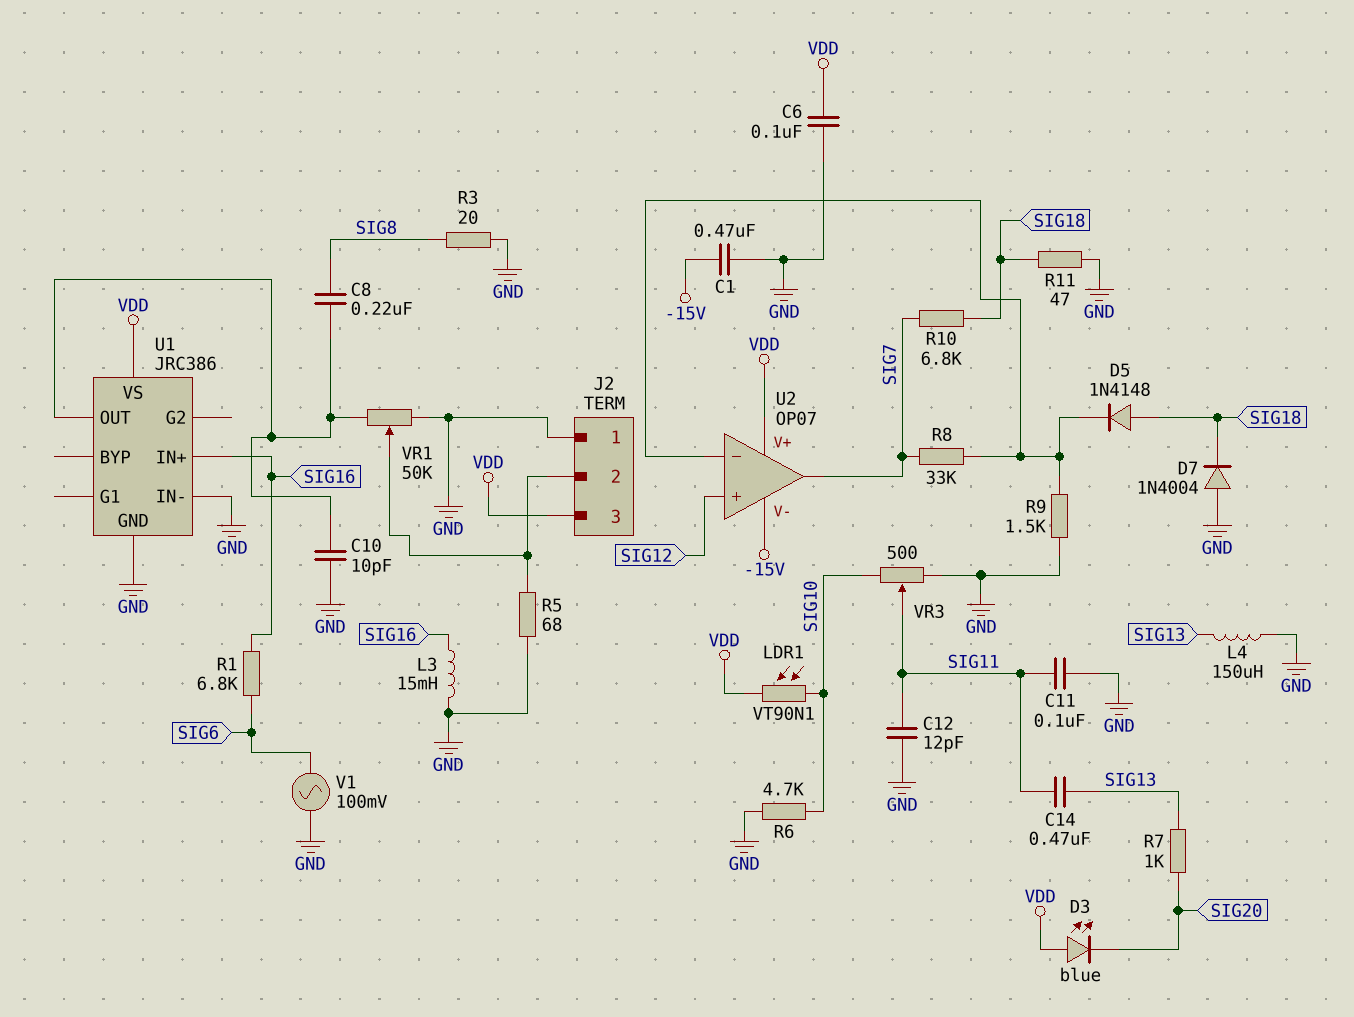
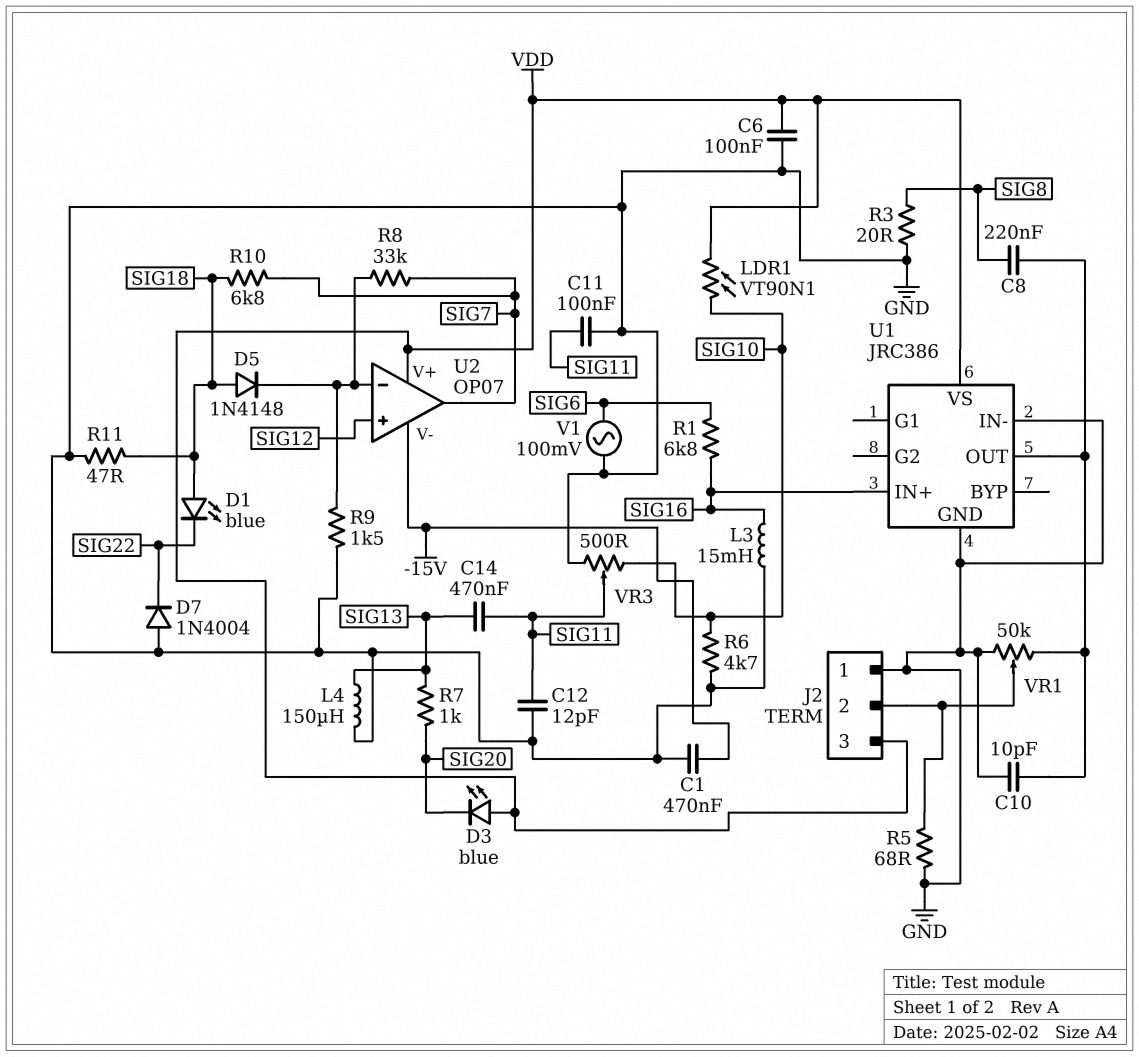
D1: none -> LED blue (A SIG18, K SIG22)
D7: diode 1N4004 (A GND, K SIG18) -> diode 1N4004 (A GND, K SIG22)

